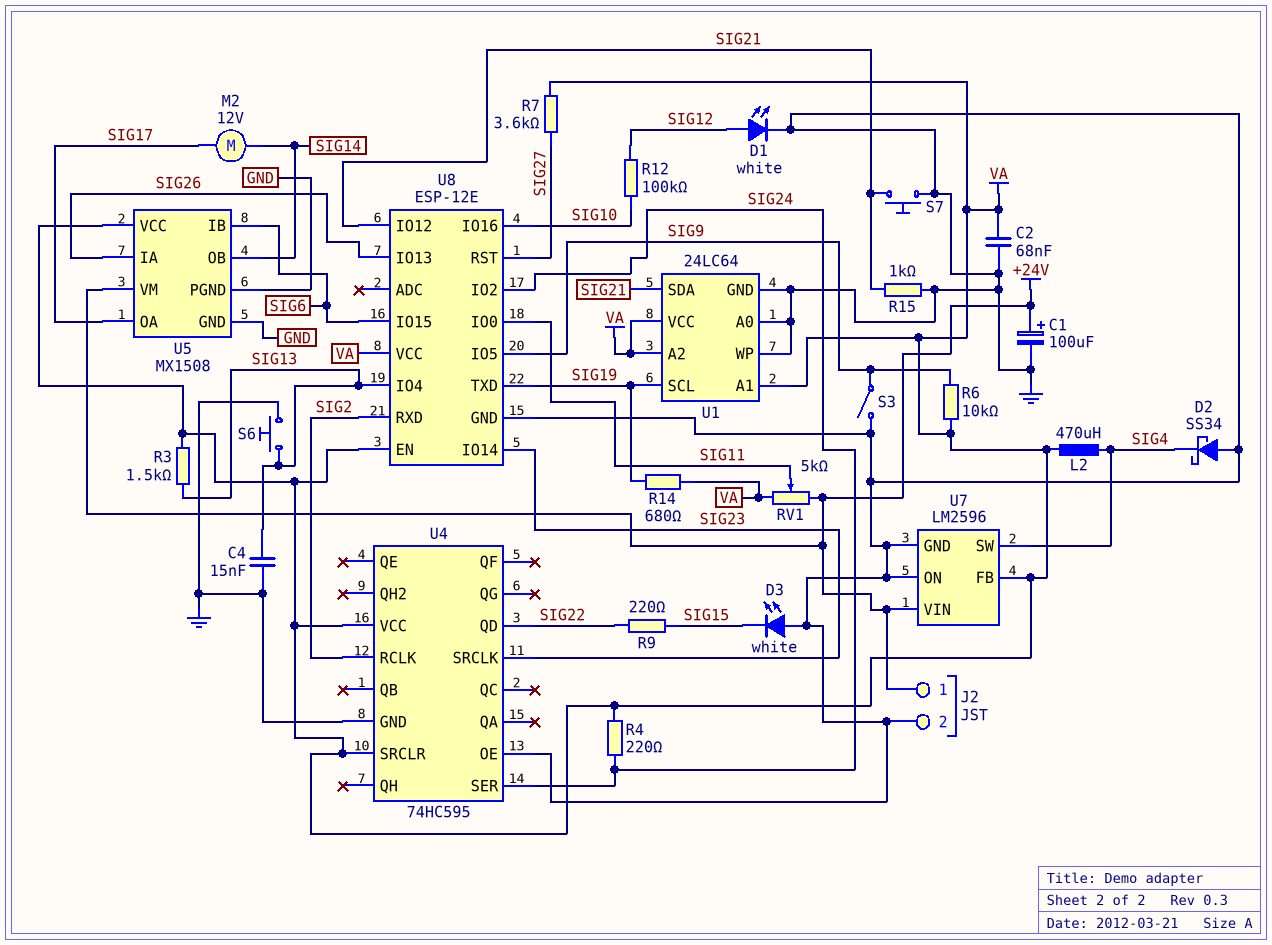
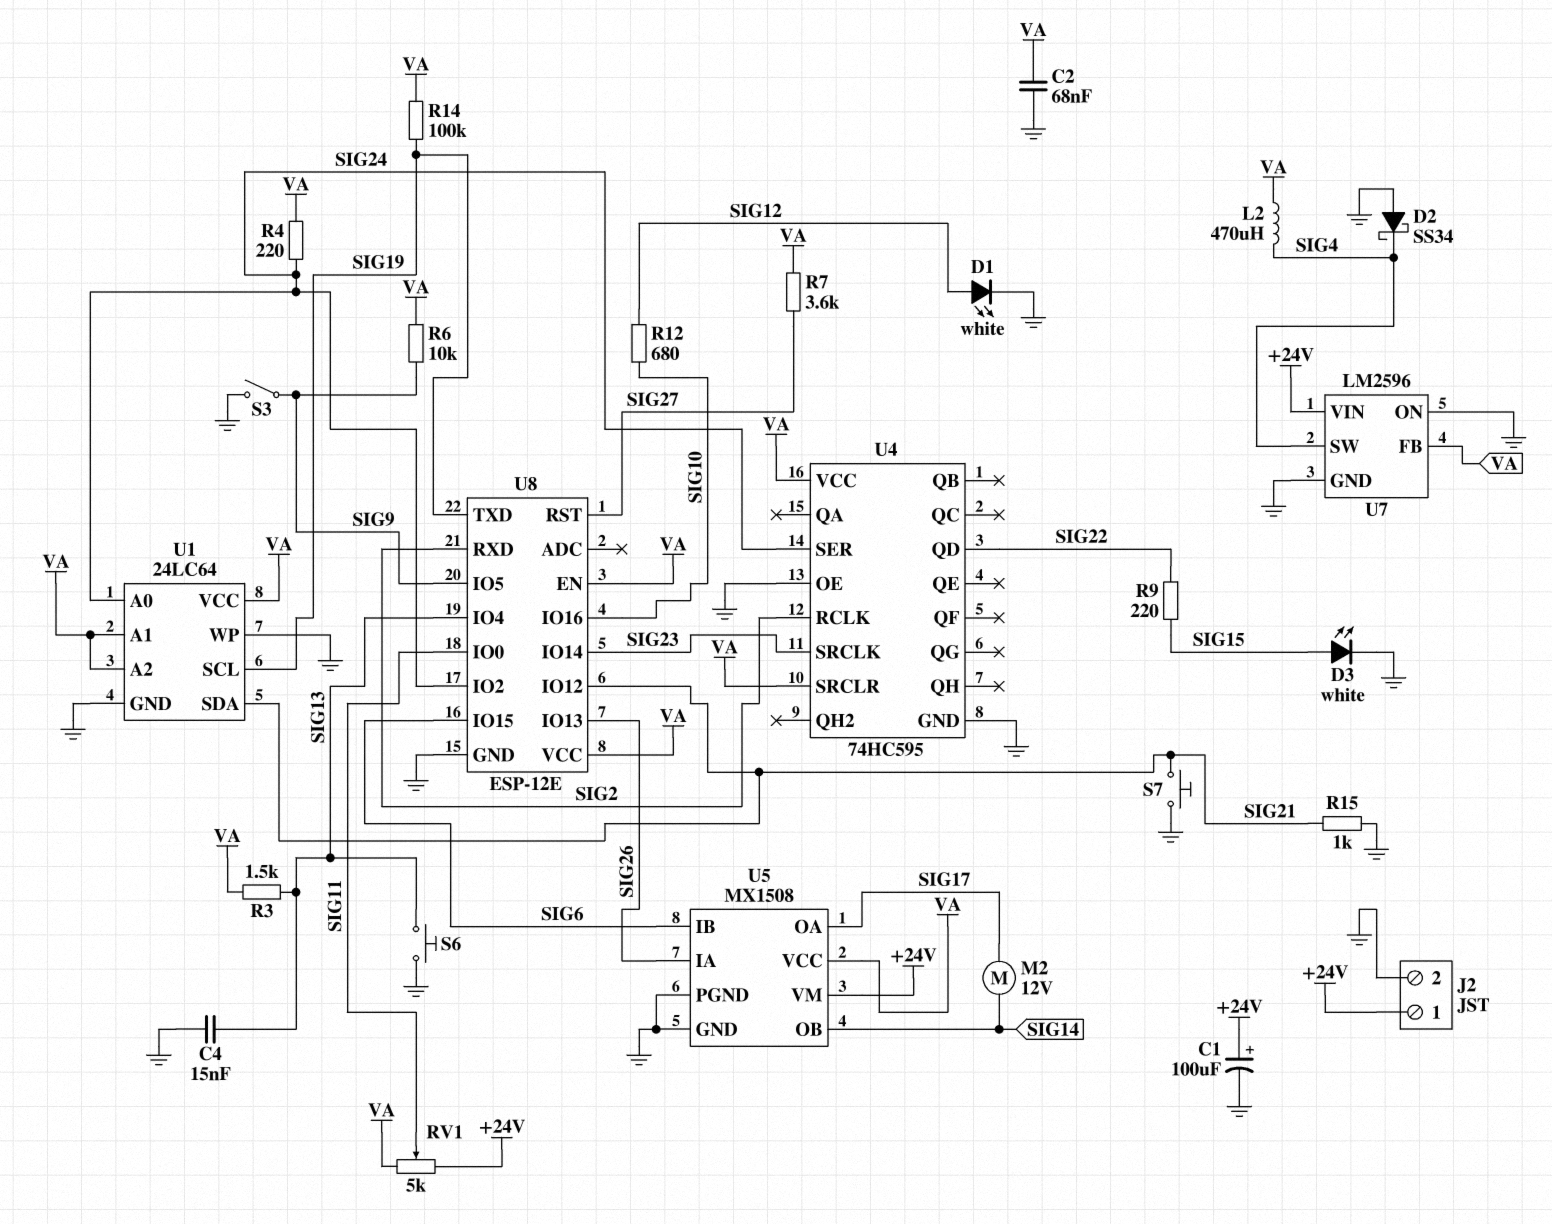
D3: LED white (A GND, K SIG15) -> LED white (A SIG15, K GND)
R12: 100k (SIG10, SIG12) -> 680 (SIG10, SIG12)
R14: 680 (SIG19, VA) -> 100k (SIG19, VA)
U1 pin A0: GND -> SIG24

